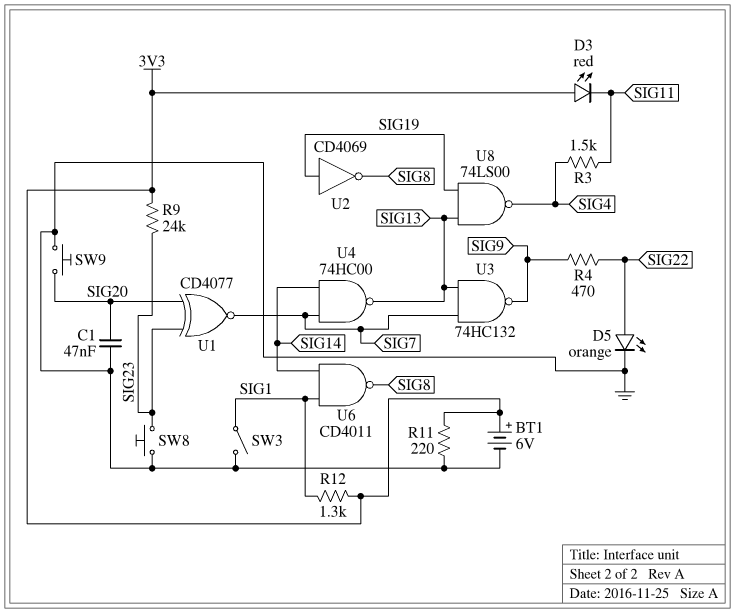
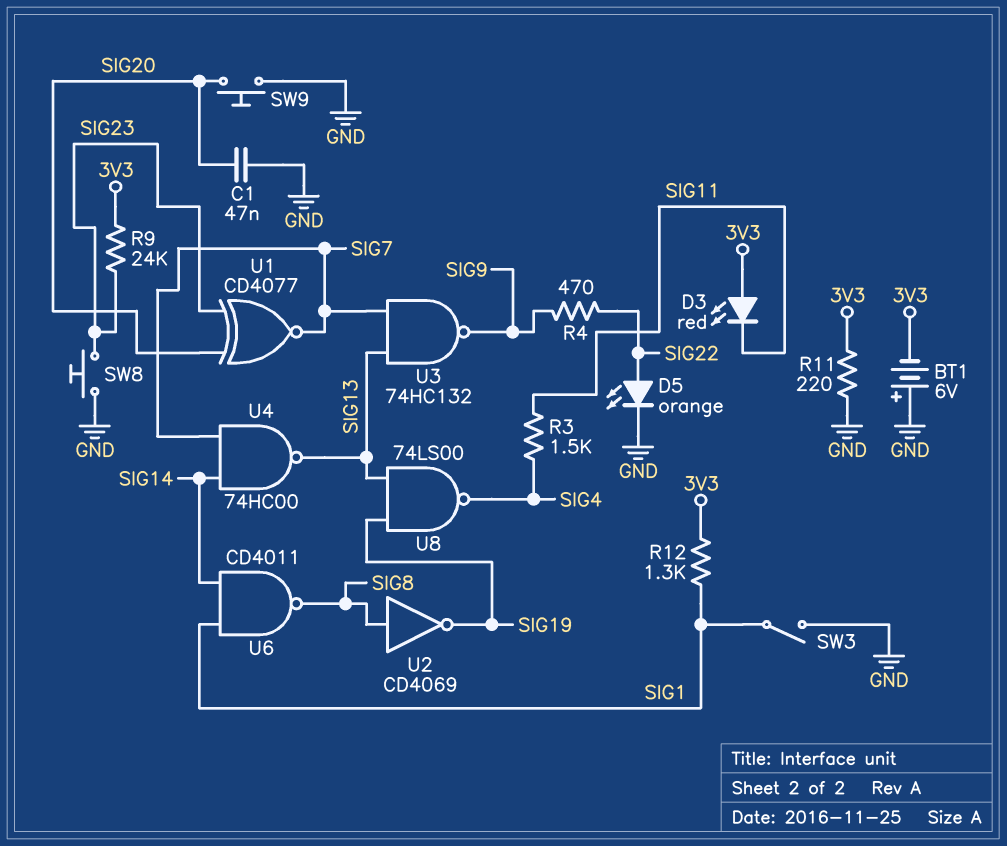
BT1: 6V (plus 3V3, minus GND) -> 6V (plus GND, minus 3V3)
U2: NOT CD4069 (in SIG19, out SIG8) -> NOT CD4069 (in SIG8, out SIG19)

